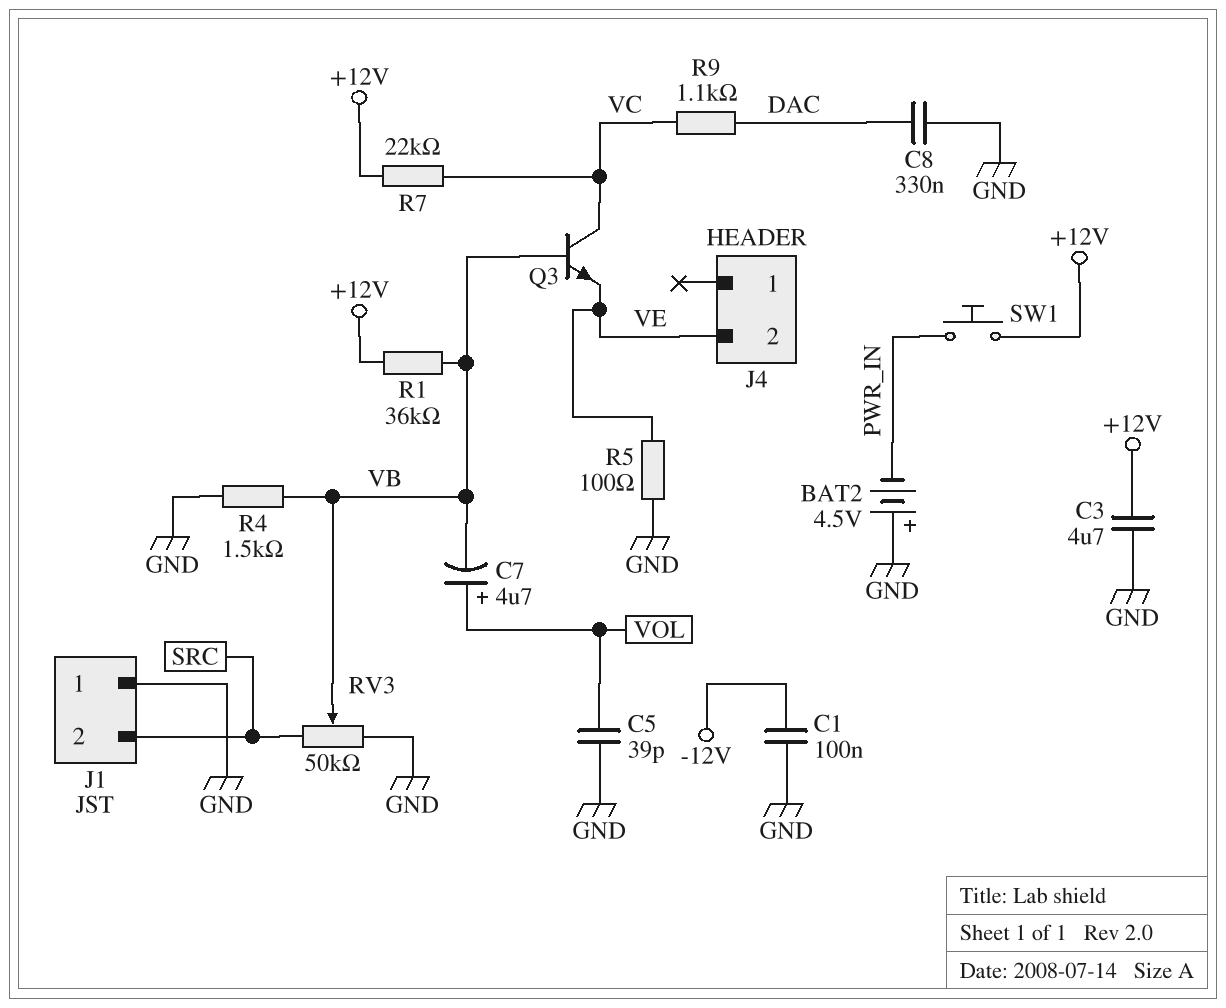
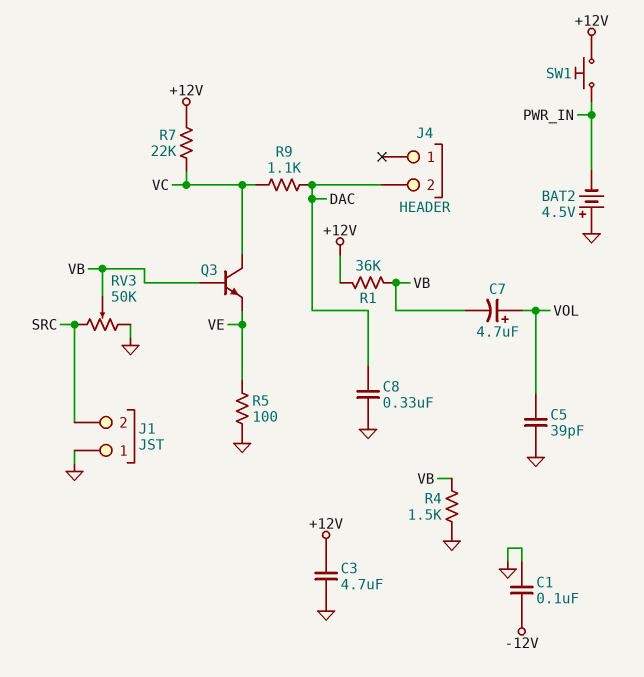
J4 pin 2: VE -> DAC

